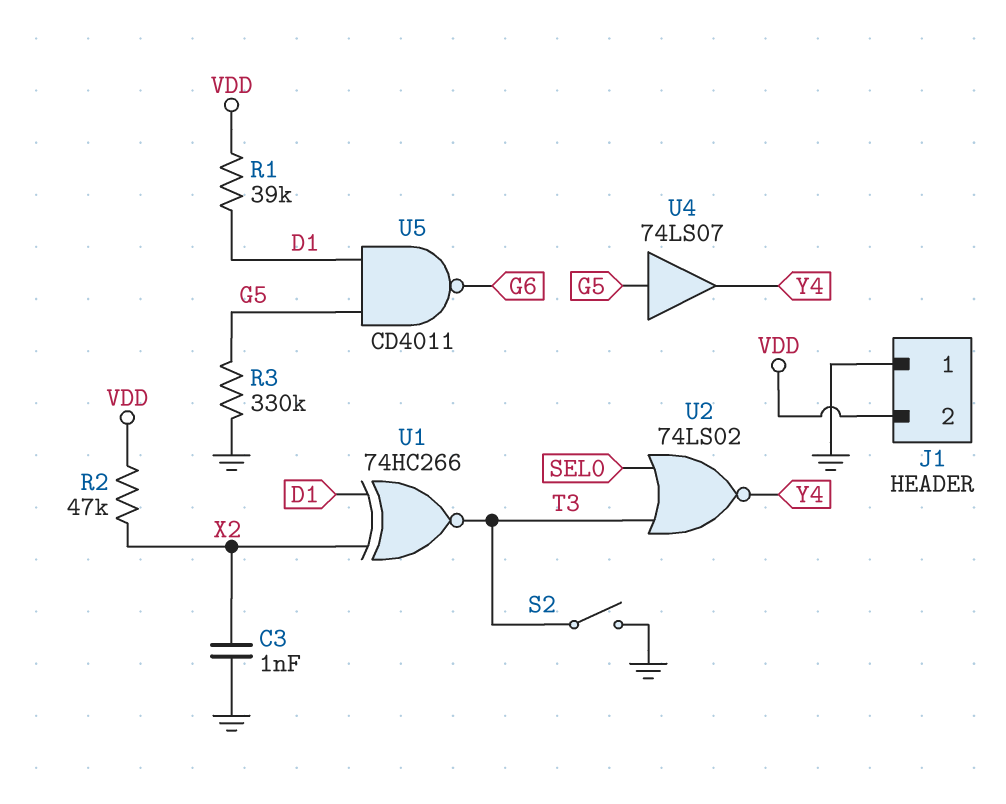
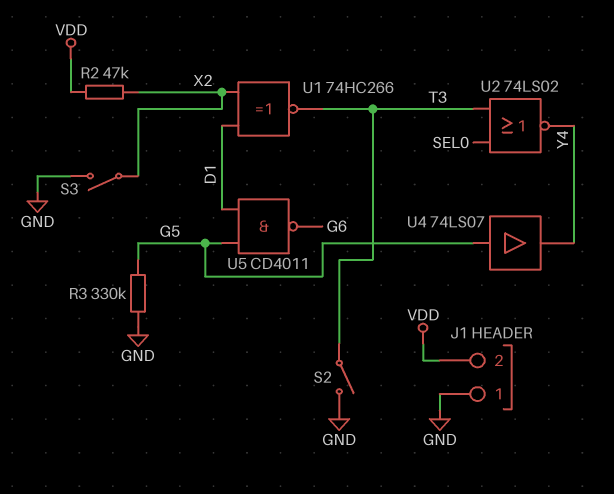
C3: 1nF (GND, X2) -> none
R1: 39k (D1, VDD) -> none
S3: none -> switch (GND, X2)

